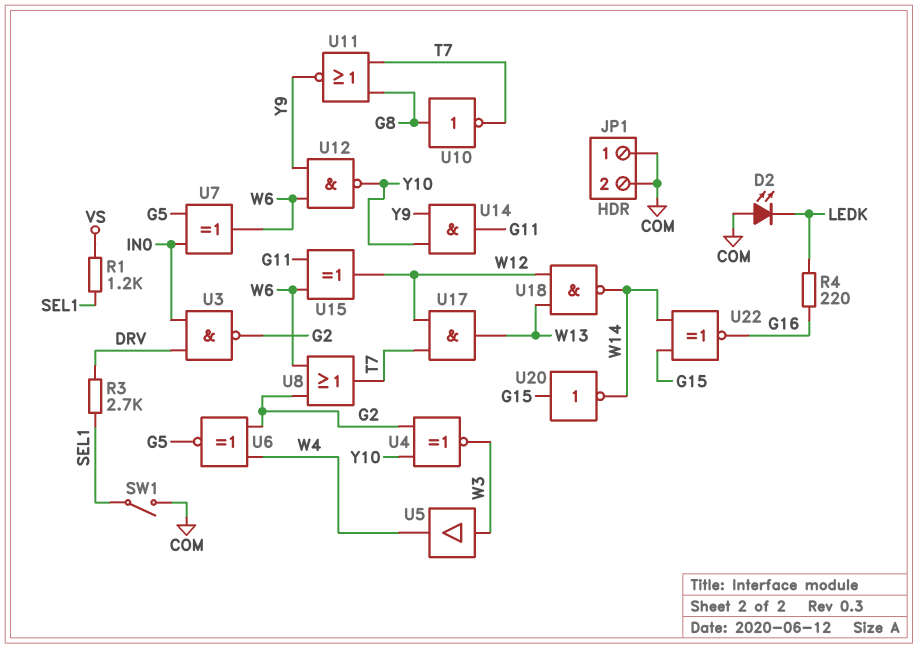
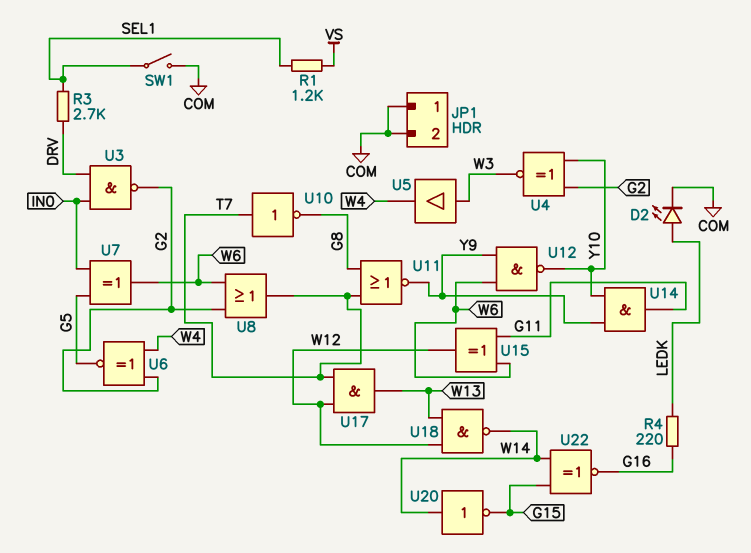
D2: LED (A COM, K LEDK) -> LED (A LEDK, K COM)
U10: NOT (in G8, out T7) -> NOT (in T7, out G8)
U20: NOT (in G15, out W14) -> NOT (in W14, out G15)

